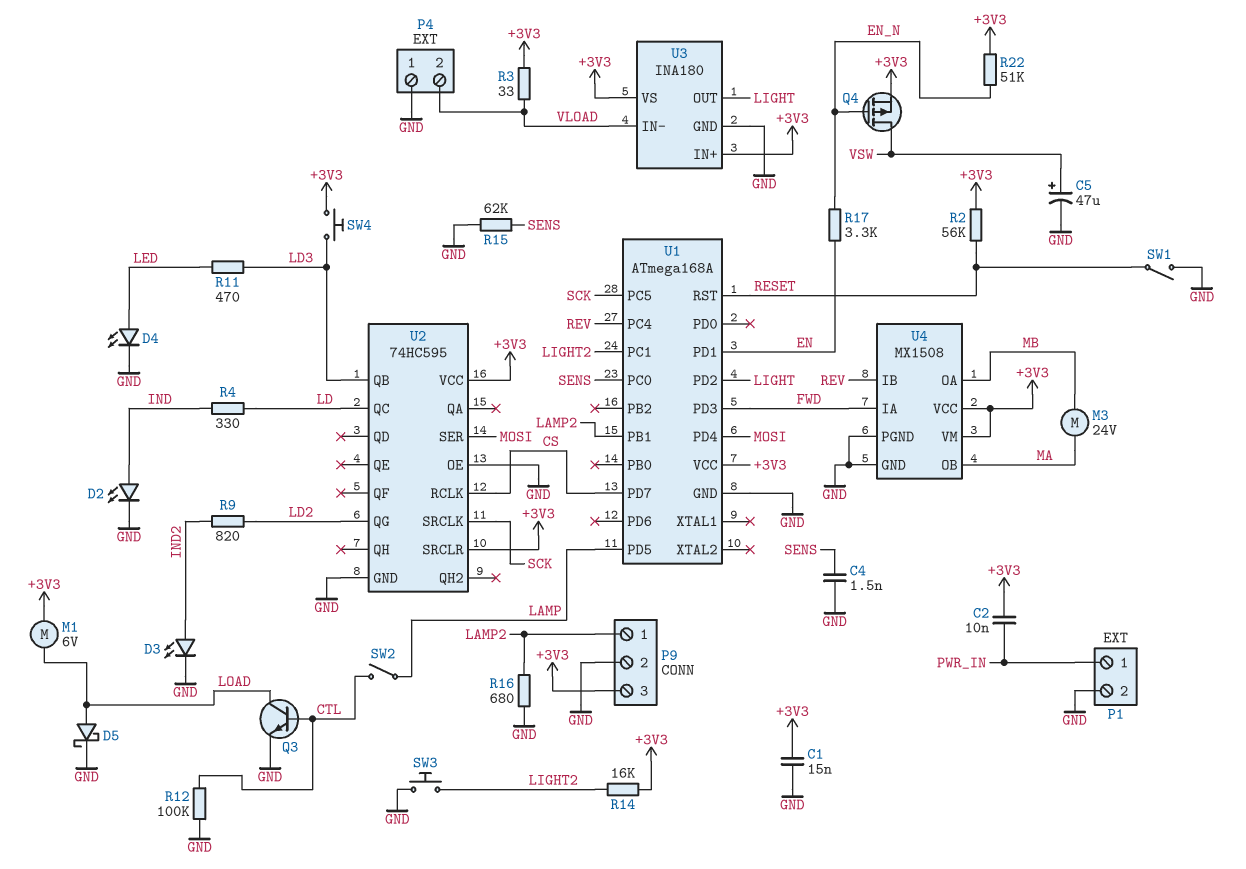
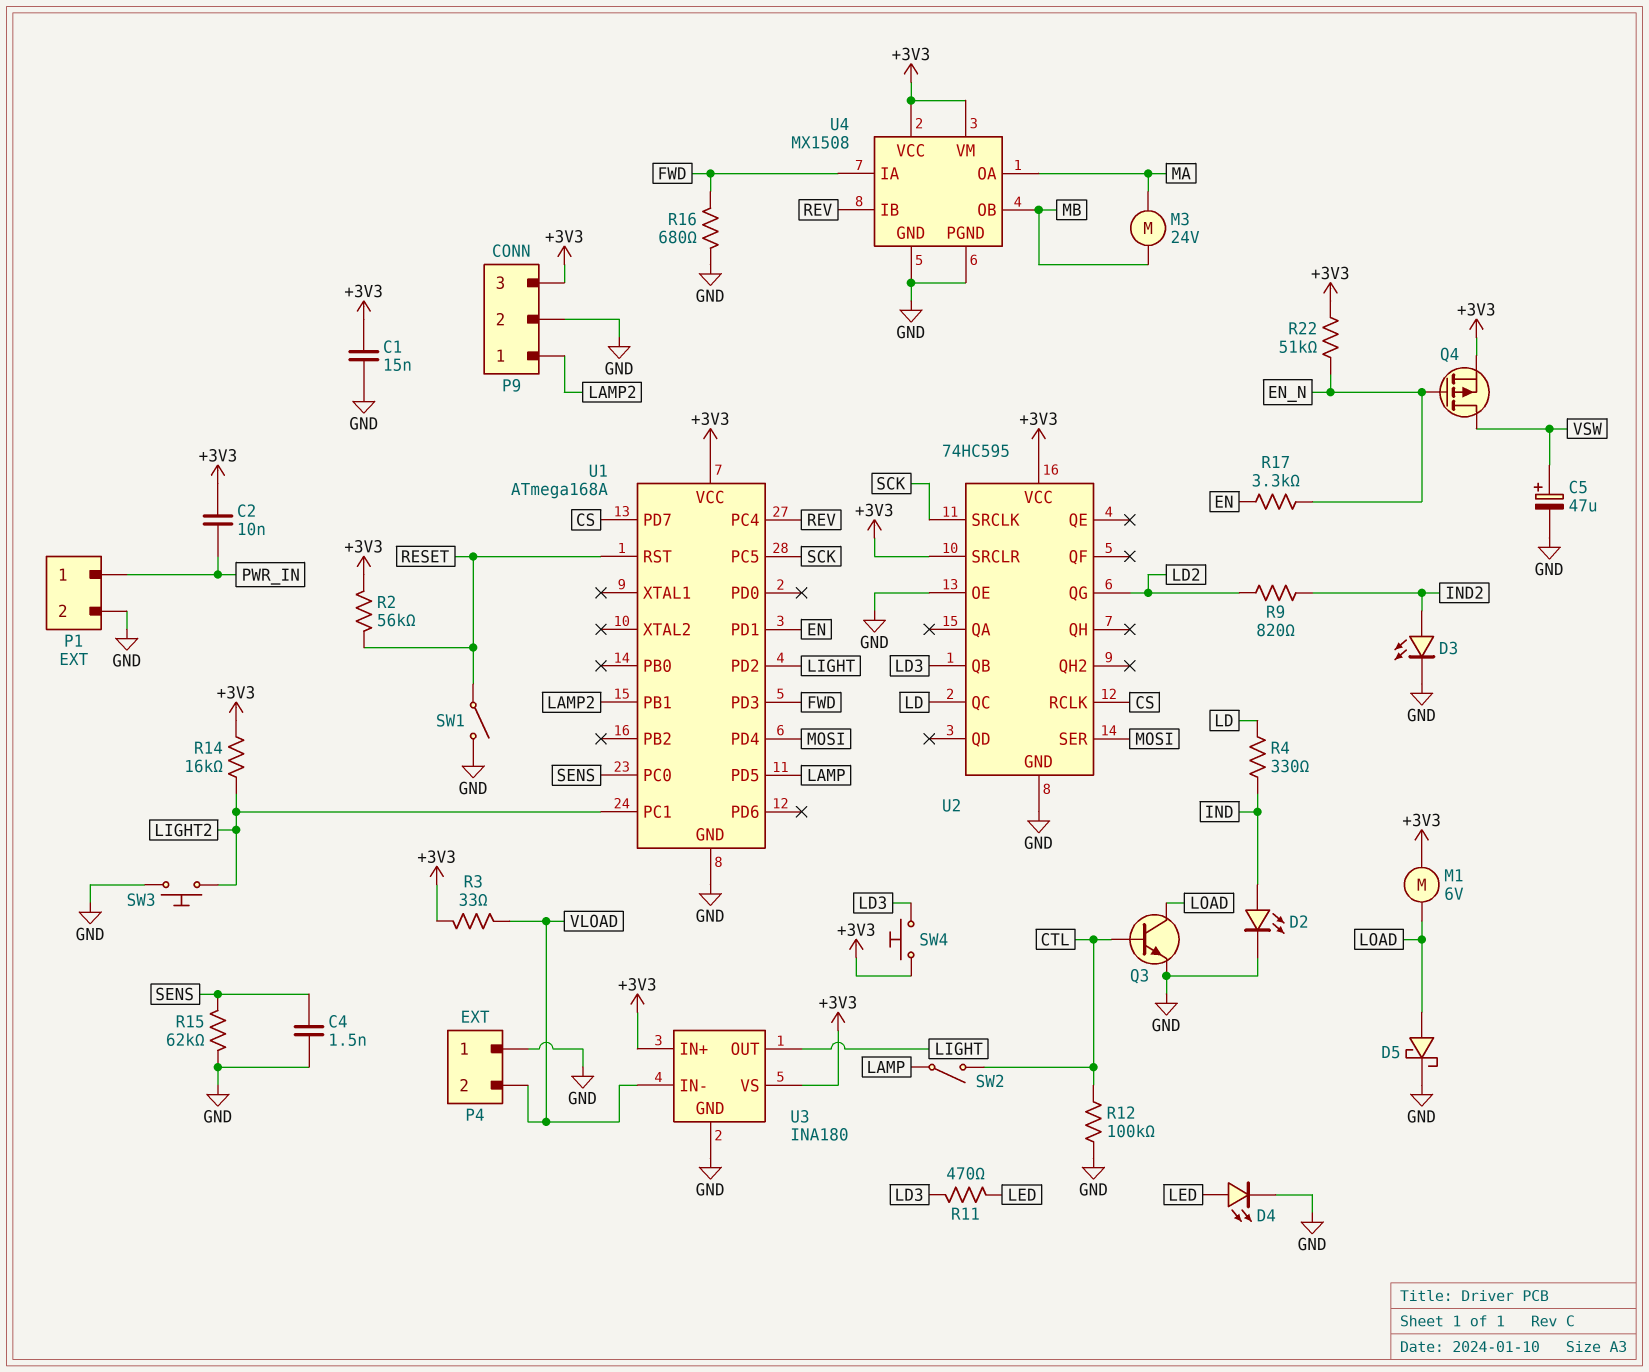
R16: 680 (GND, LAMP2) -> 680 (FWD, GND)
U4 pin OA: MB -> MA
U4 pin OB: MA -> MB

